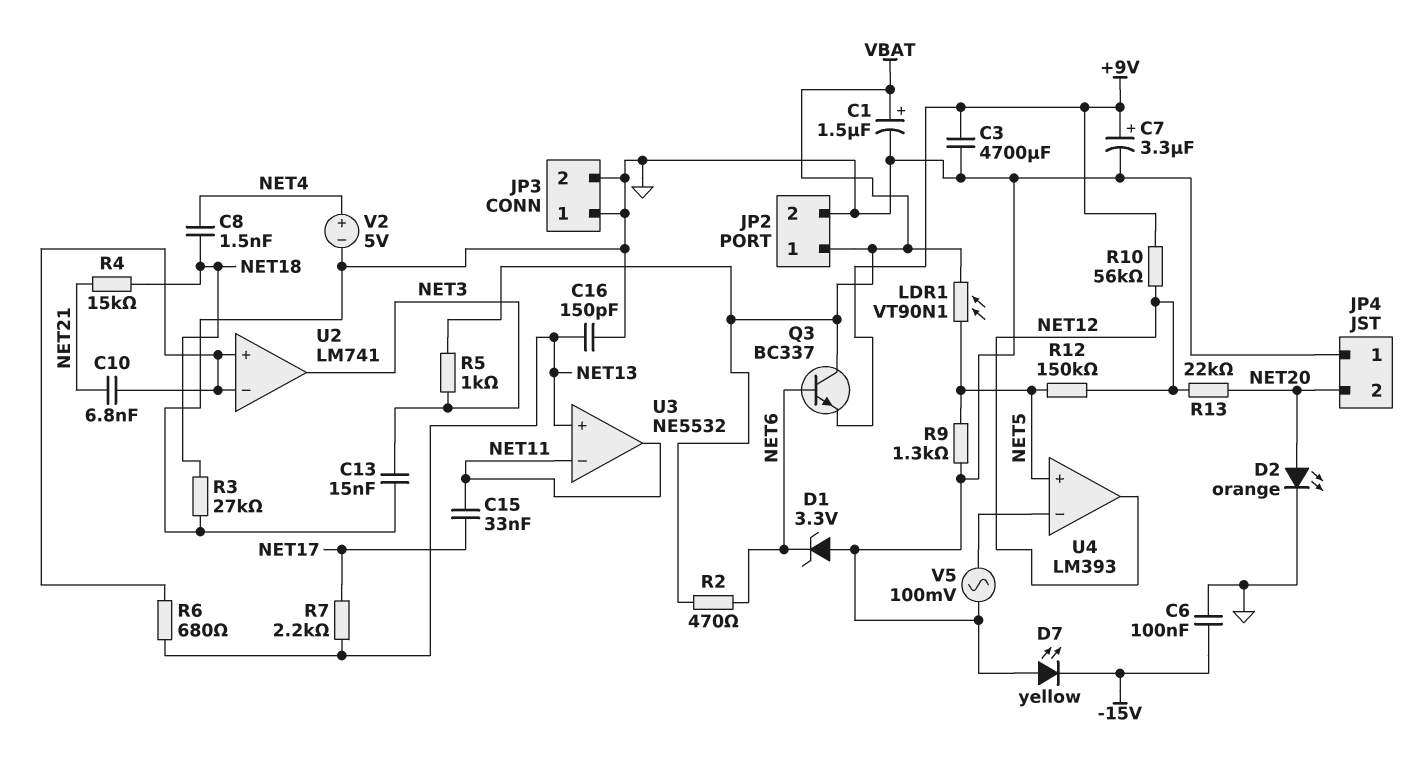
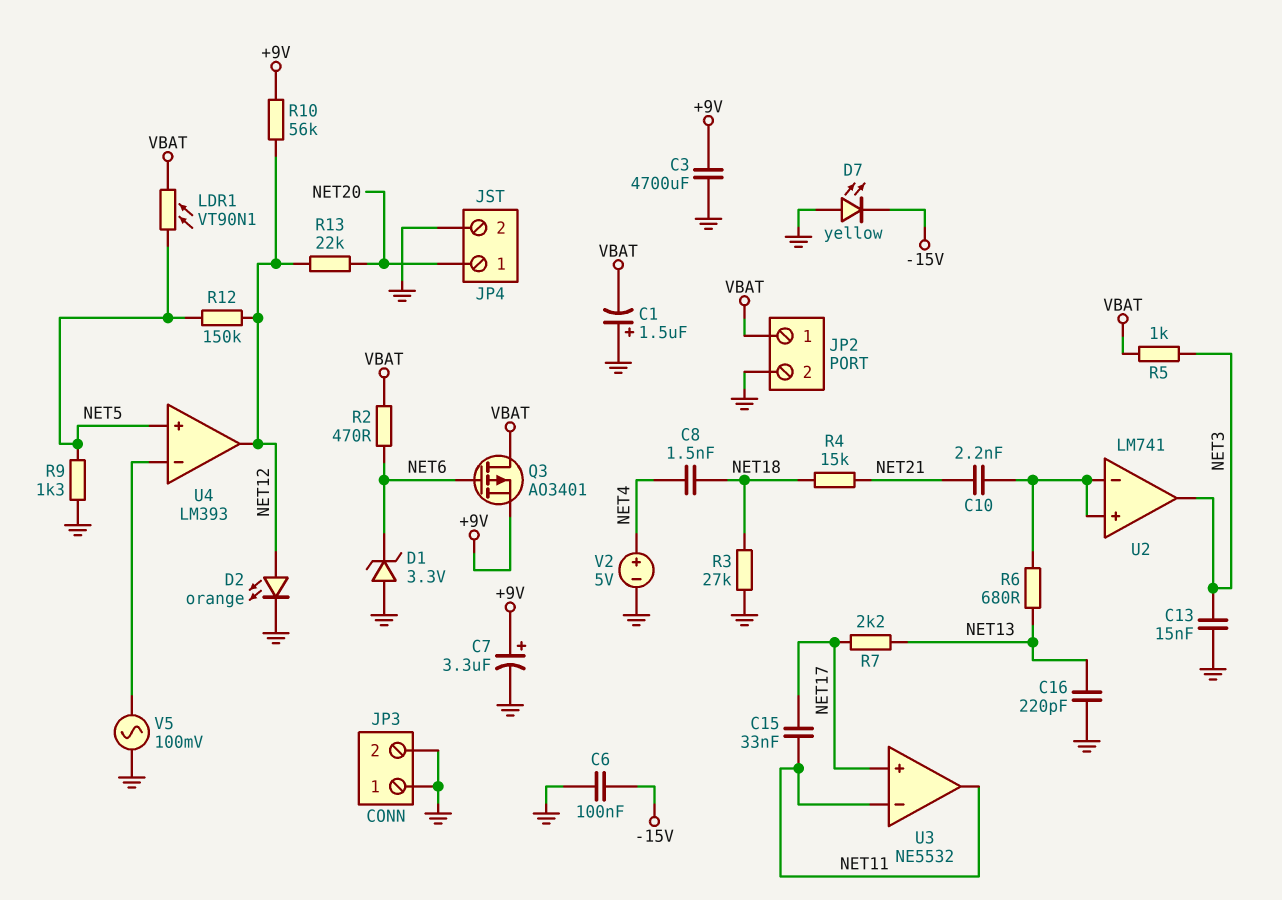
C1: 1.5uF (plus VBAT, minus GND) -> 1.5uF (plus GND, minus VBAT)
C10: 6.8nF (NET21, U2/in+) -> 2.2nF (NET21, U2/in+)
C16: 150pF (GND, NET13) -> 220pF (GND, NET13)
D2: LED orange (A NET20, K GND) -> LED orange (A NET12, K GND)
JP4 pin 1: GND -> NET20
JP4 pin 2: NET20 -> GND
Q3: NPN BC337 (B NET6, C VBAT, E +9V) -> PMOS AO3401 (G NET6, D VBAT, S +9V)
U3 pin in+: NET13 -> NET17

